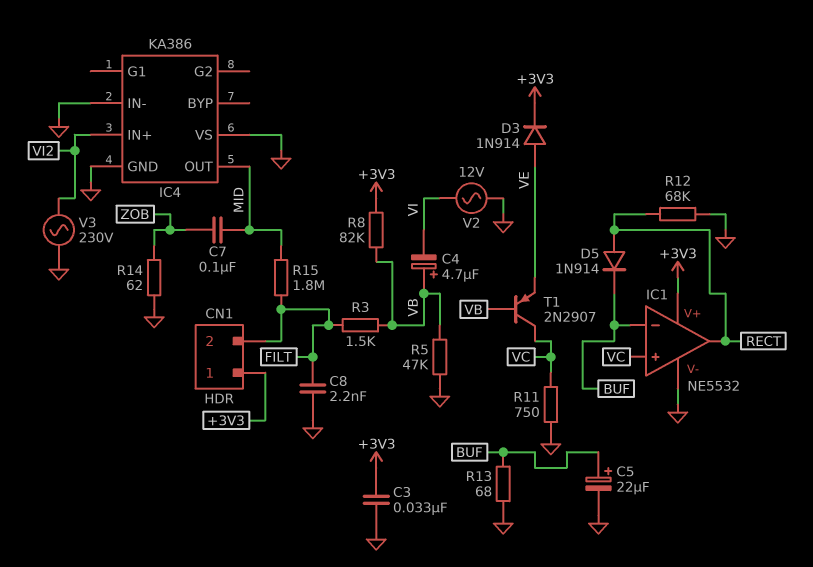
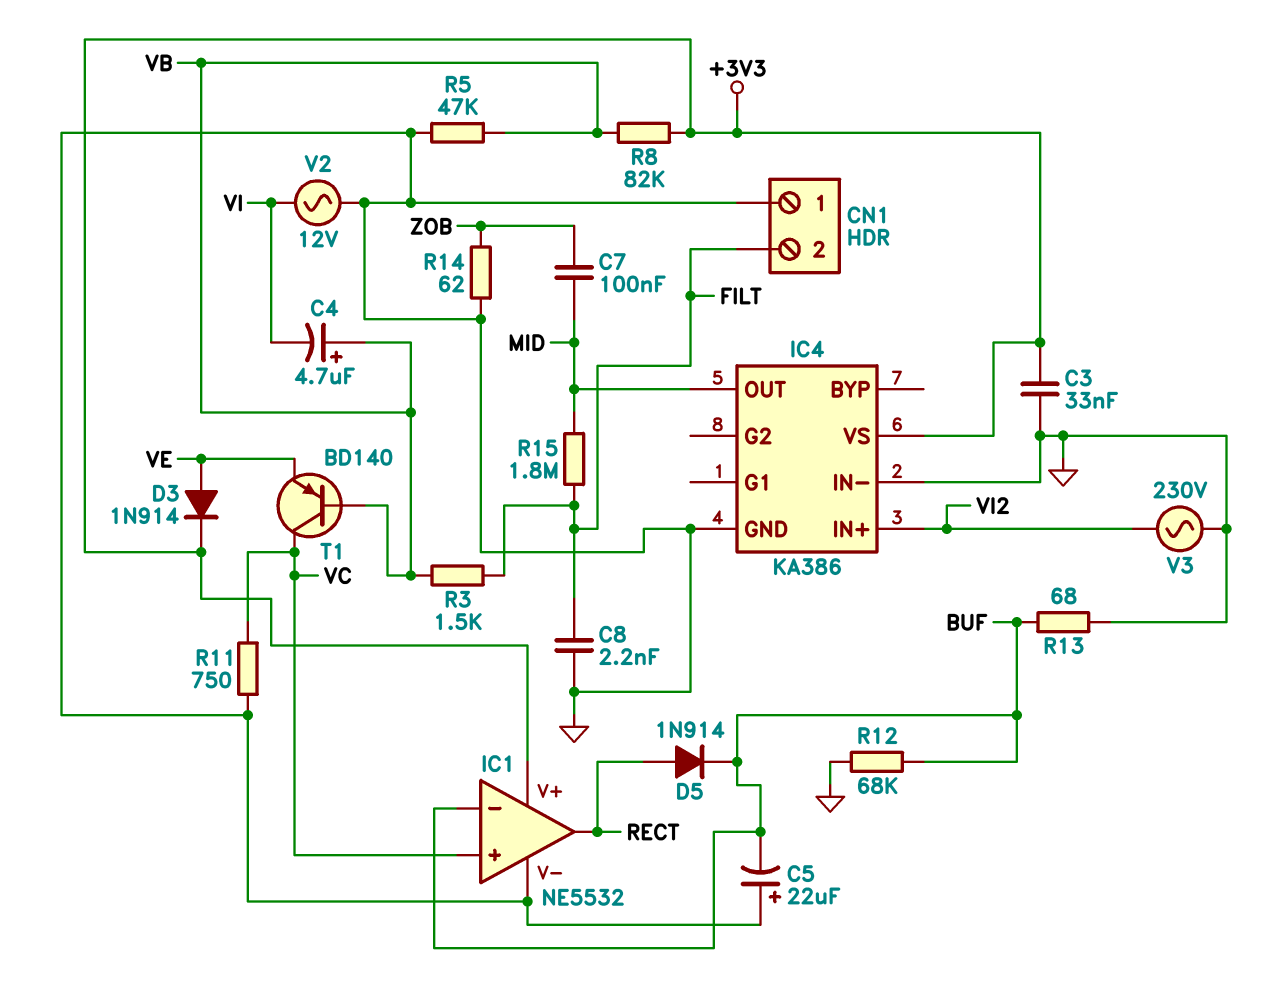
C5: 22uF (plus BUF, minus GND) -> 22uF (plus GND, minus BUF)
CN1 pin 1: +3V3 -> GND
IC4 pin VS: GND -> +3V3
R12: 68k (GND, RECT) -> 68k (BUF, GND)
T1: PNP 2N2907 (B VB, C VC, E VE) -> PNP BD140 (B VB, C VC, E VE)

